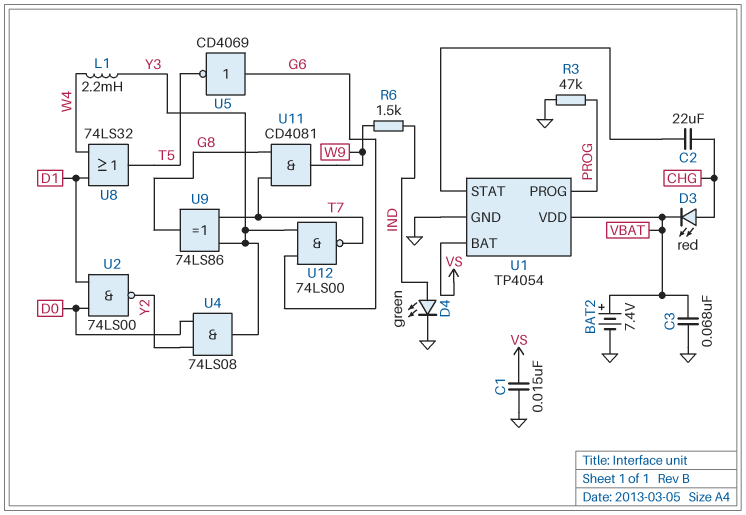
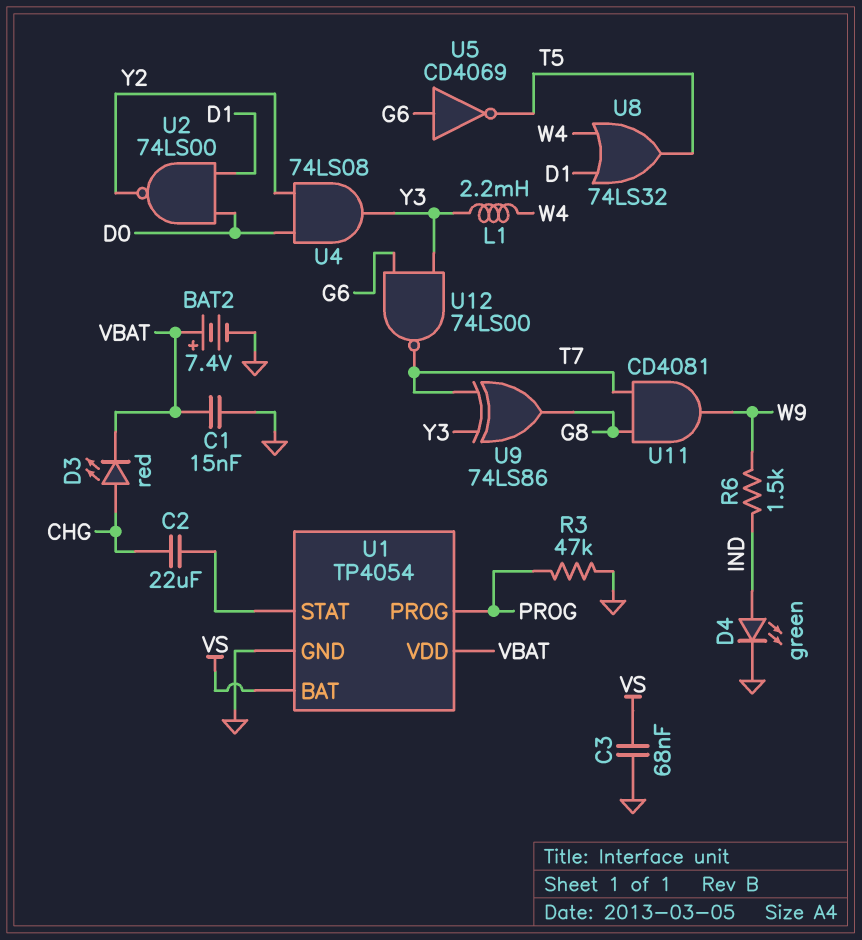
C1: 15nF (GND, VS) -> 15nF (GND, VBAT)
C3: 68nF (GND, VBAT) -> 68nF (GND, VS)

